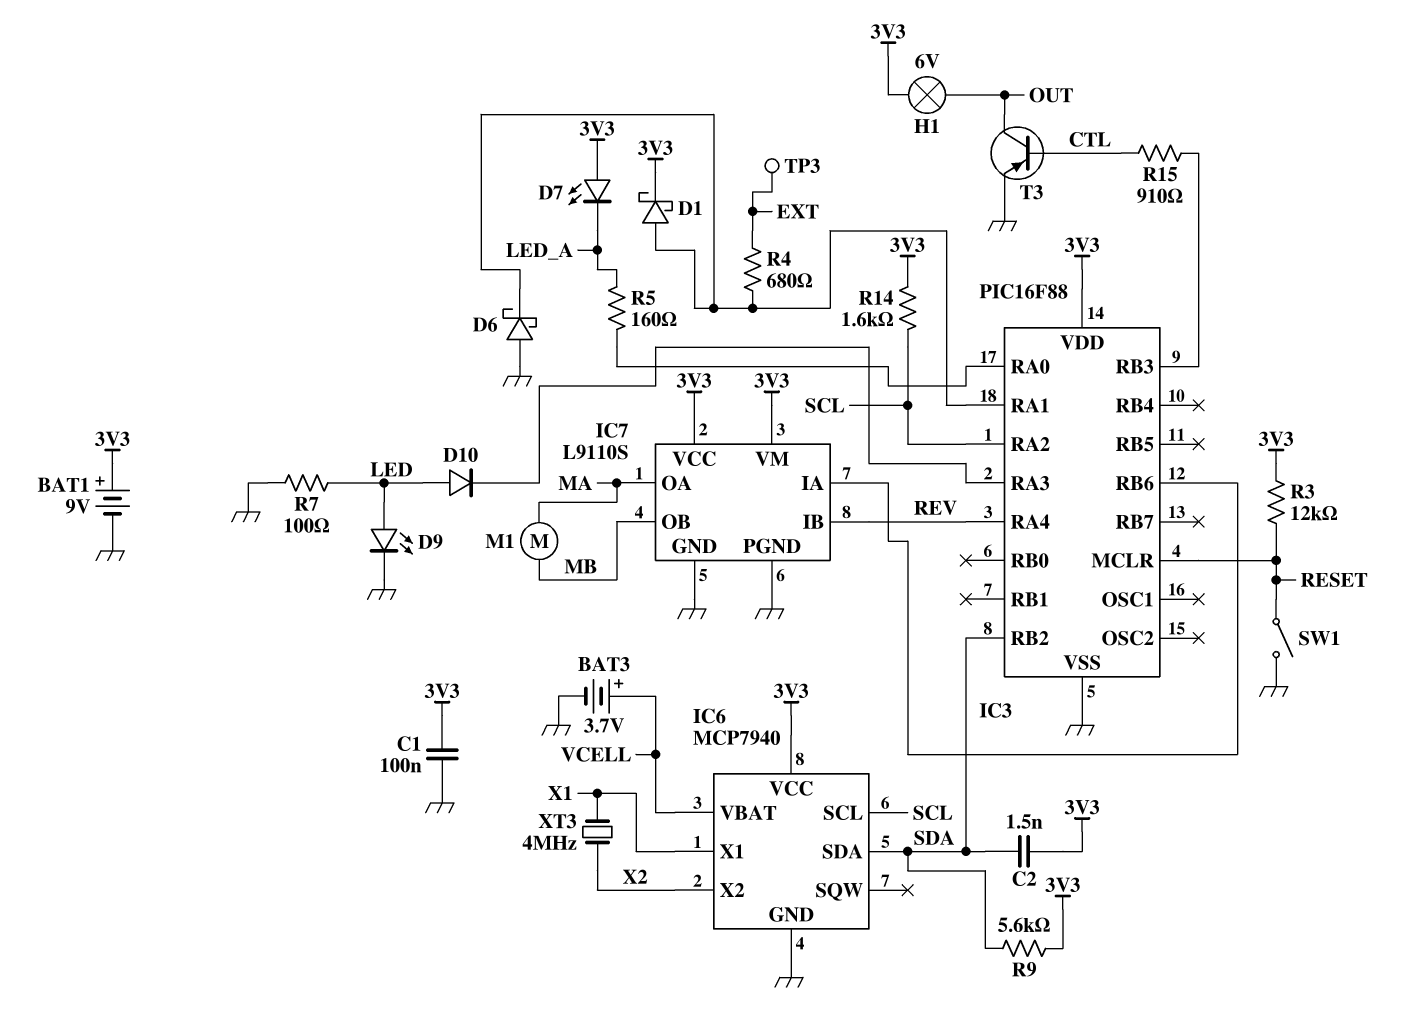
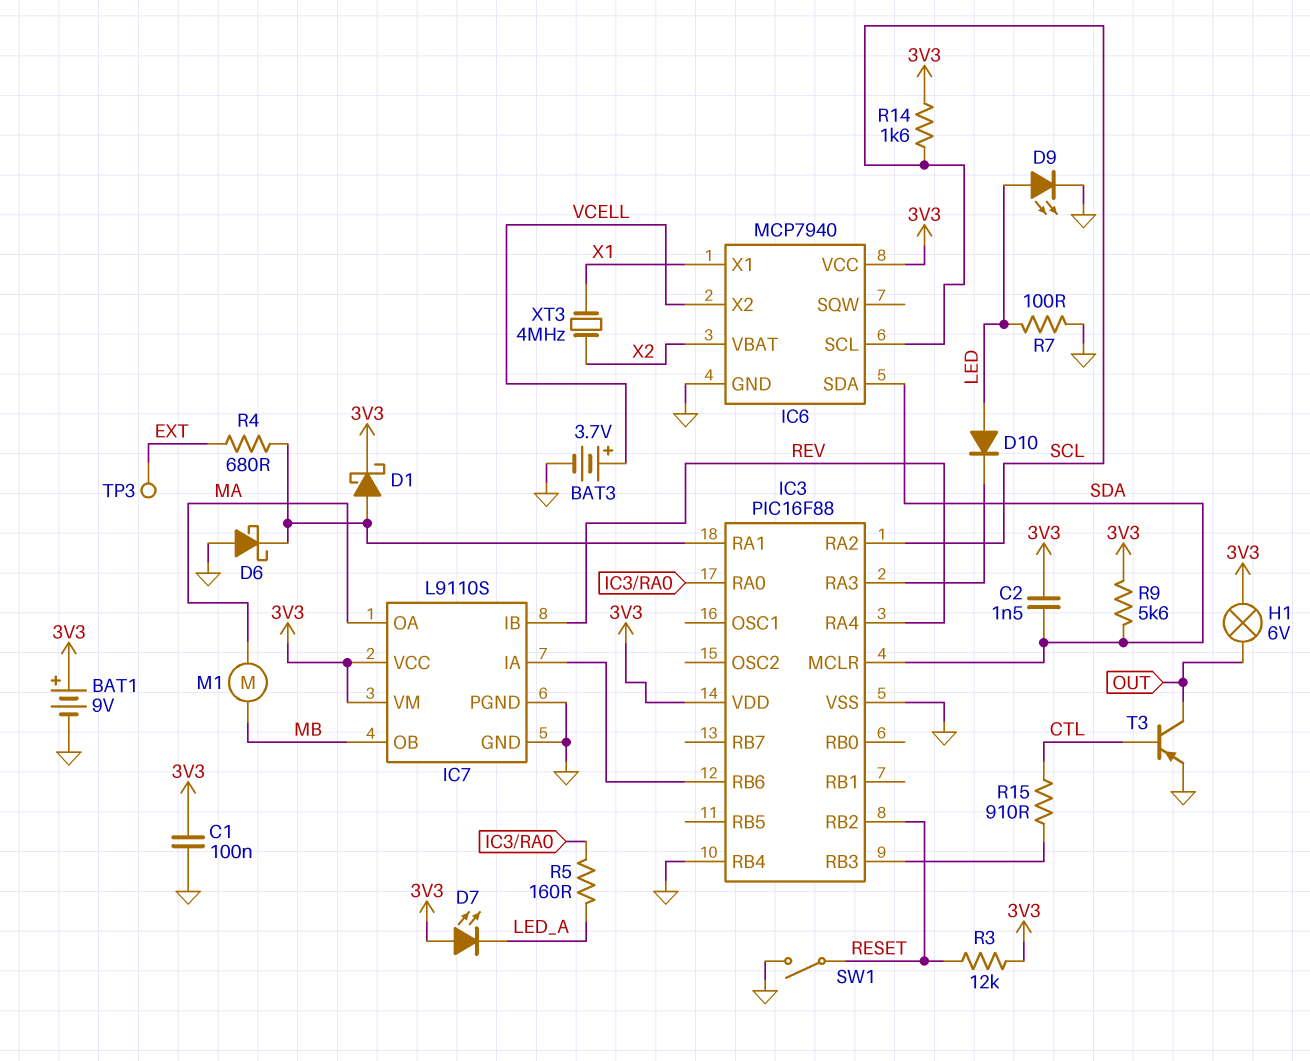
IC3 pin MCLR: RESET -> SDA
IC3 pin RB2: SDA -> RESET
IC3 pin RB4: none -> GND
IC6 pin VBAT: VCELL -> X2
IC6 pin X2: X2 -> VCELL

